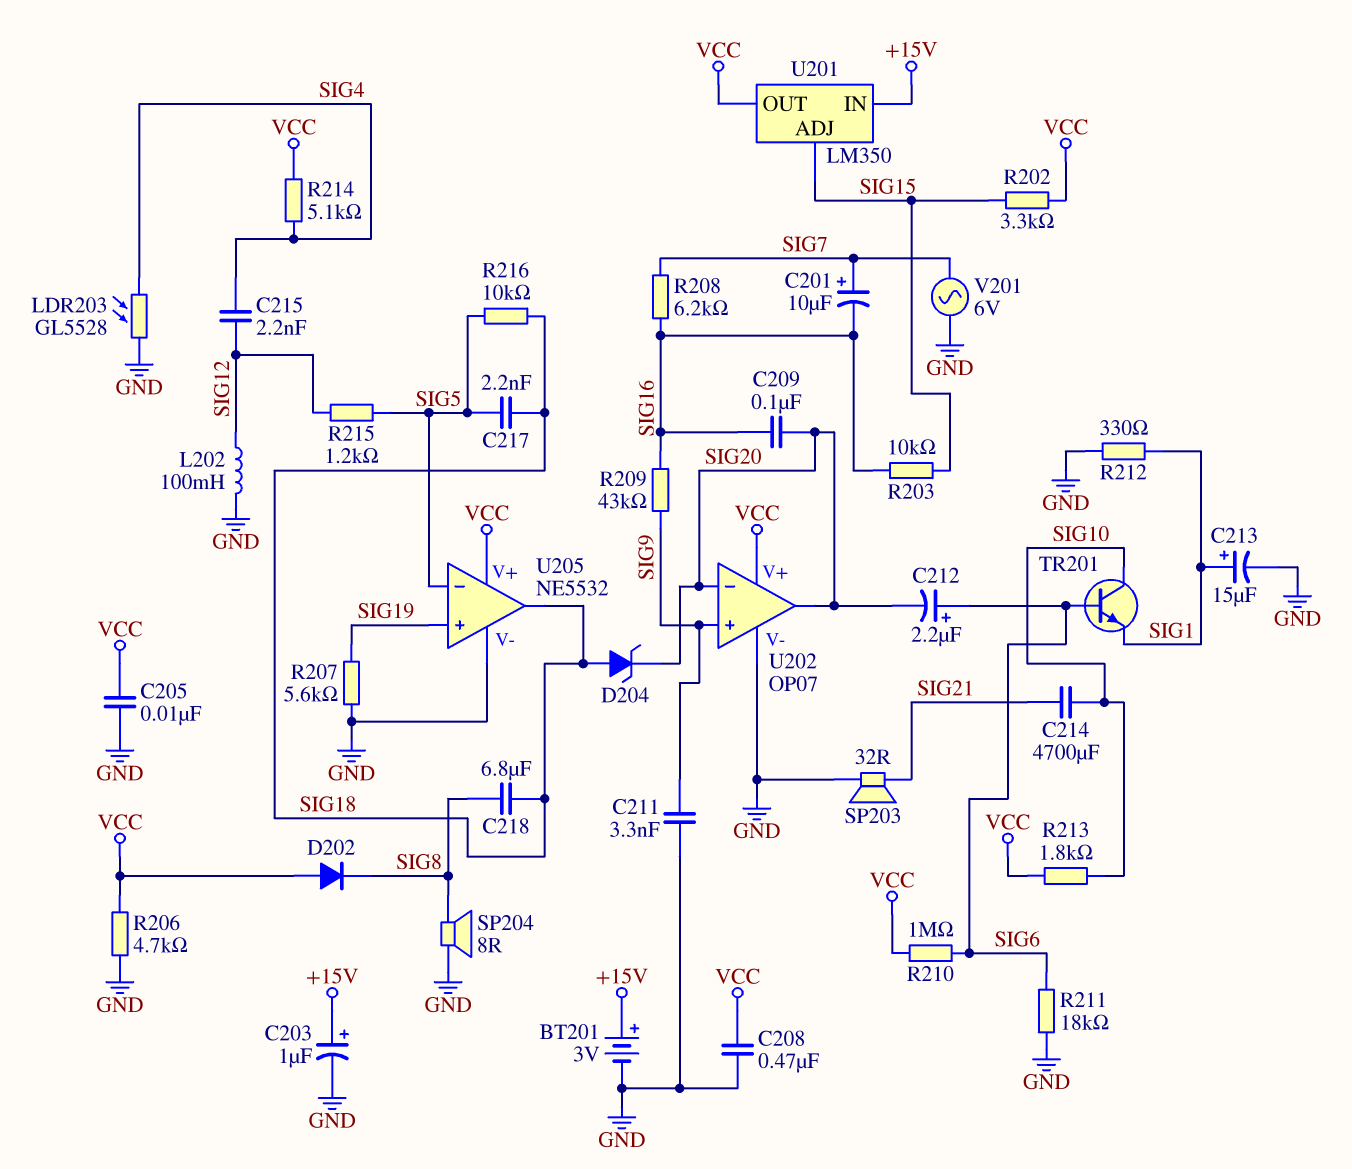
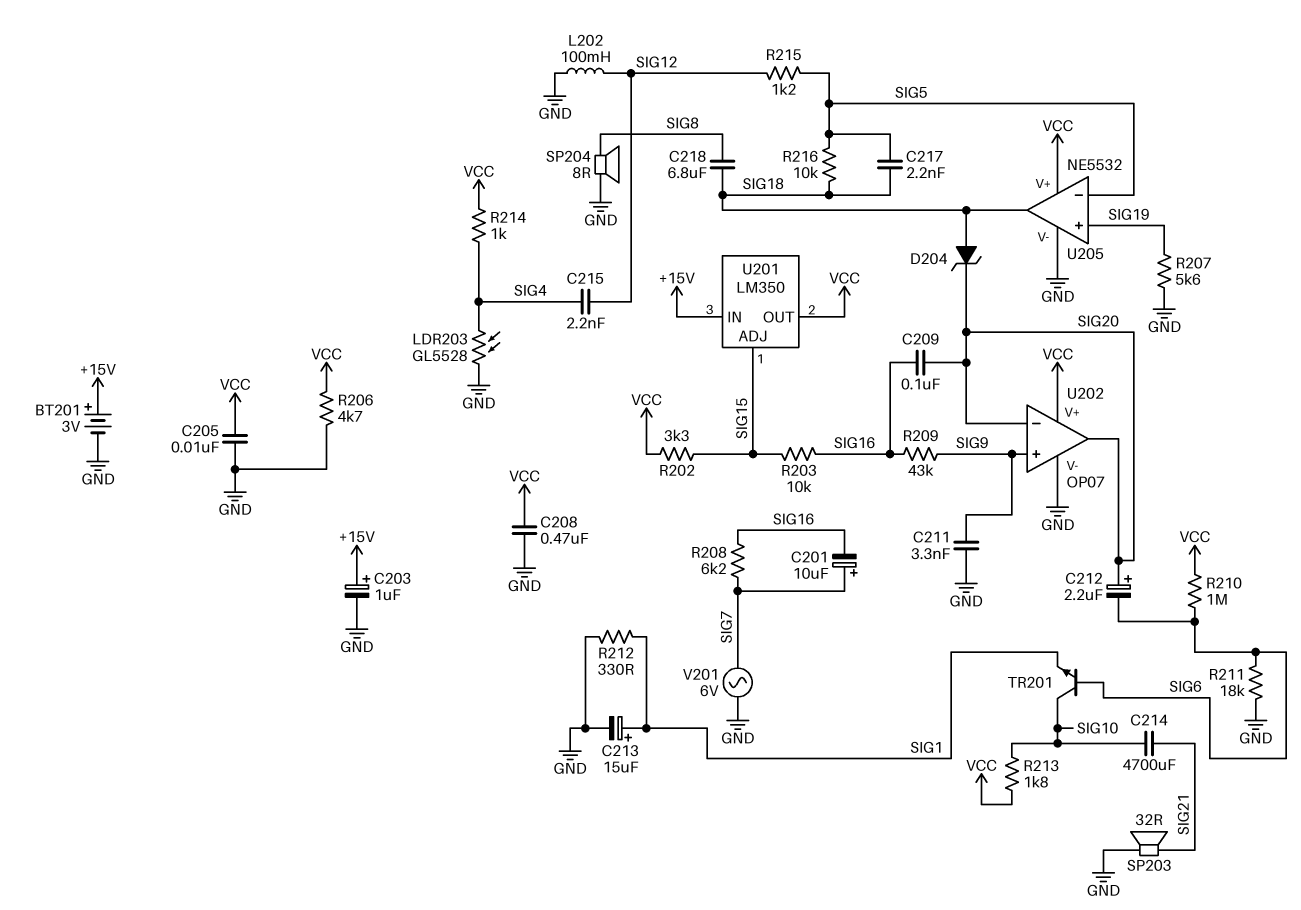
C212: 2.2uF (plus SIG6, minus SIG20) -> 2.2uF (plus SIG20, minus SIG6)
D202: diode (A VCC, K SIG8) -> none
R214: 5.1k (SIG4, VCC) -> 1k (SIG4, VCC)

